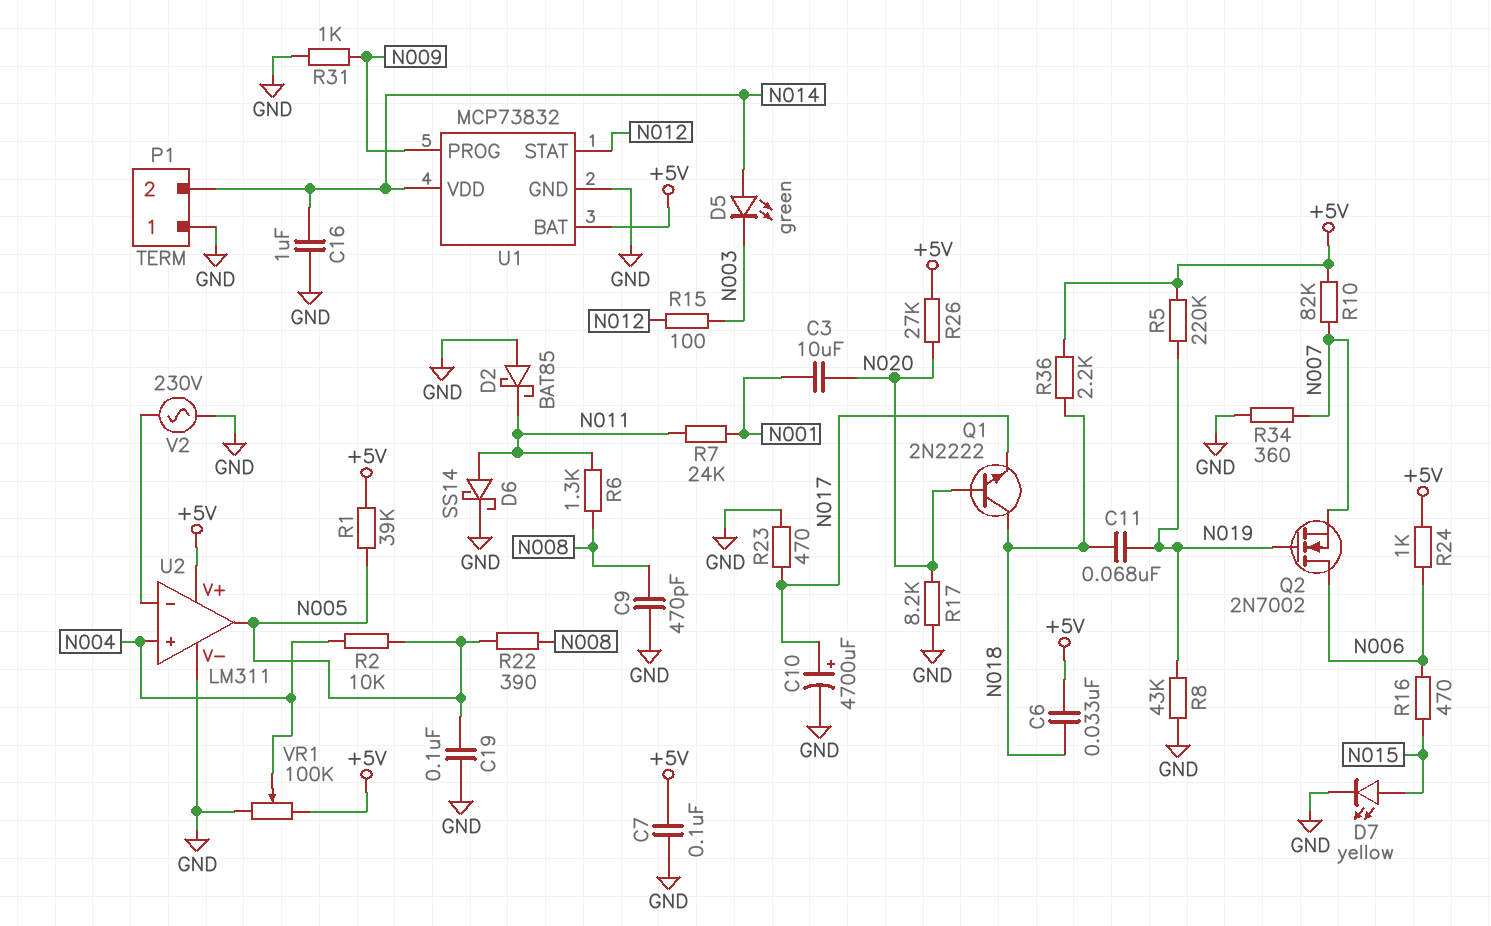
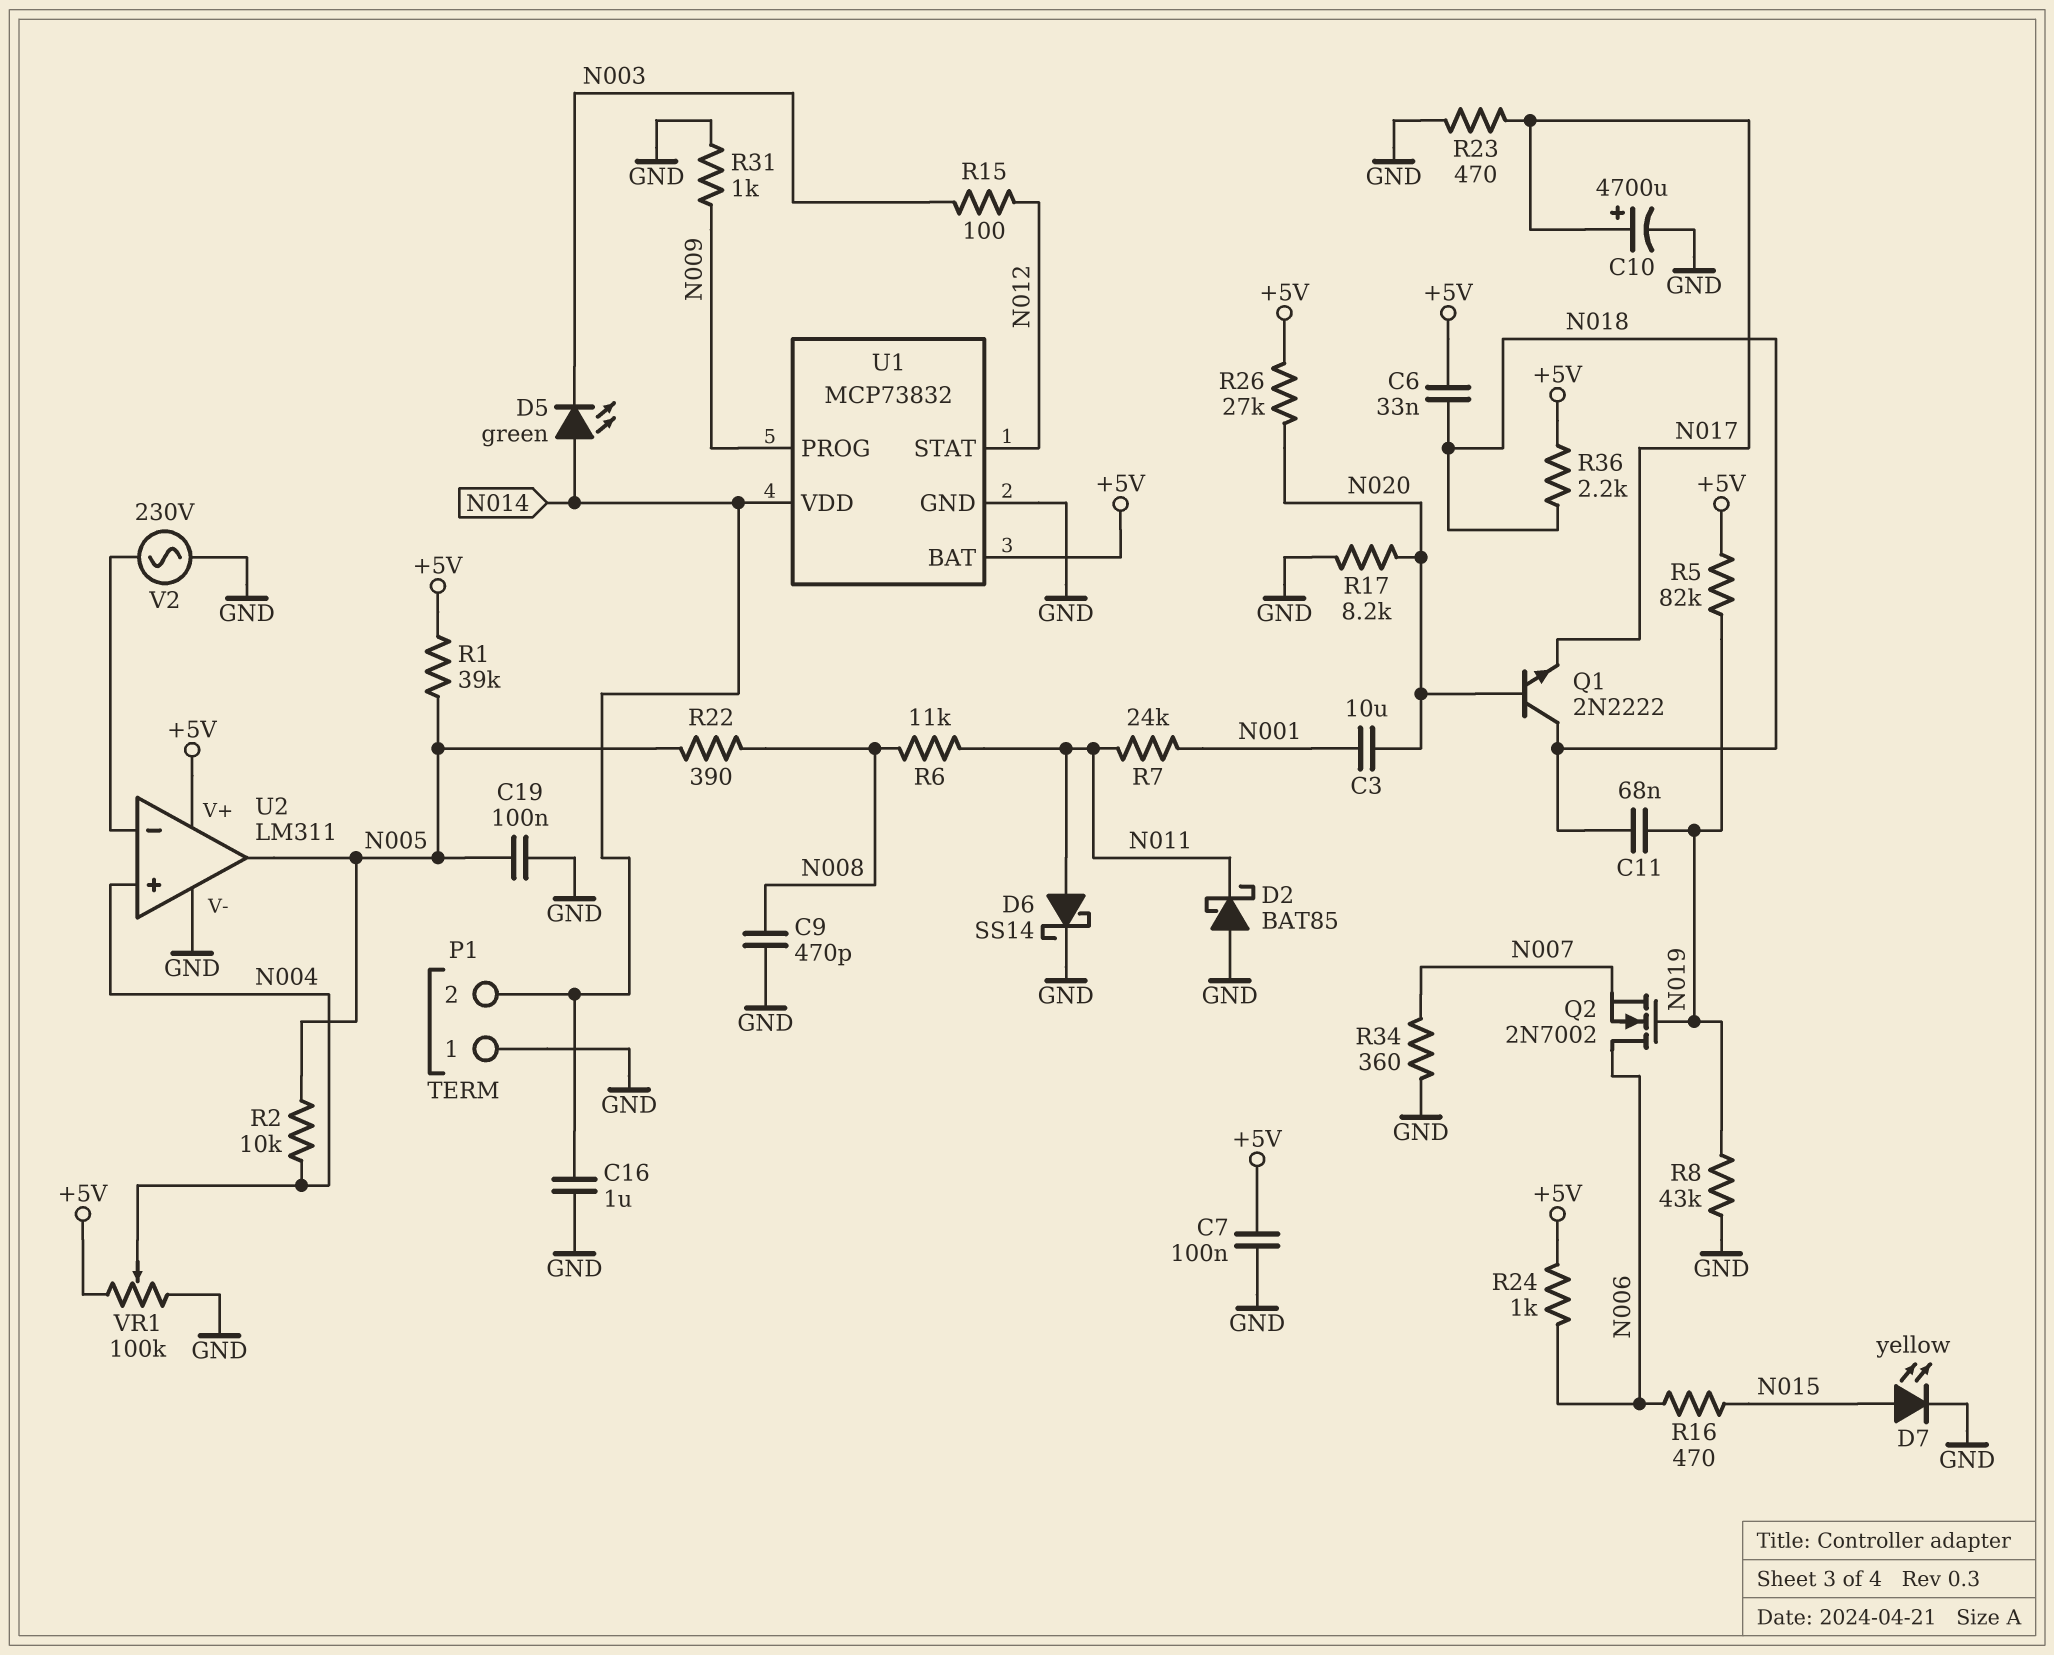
R5: 220k (+5V, N019) -> 82k (+5V, N019)
R6: 1.3k (N008, N011) -> 11k (N008, N011)
R10: 82k (+5V, N007) -> none

